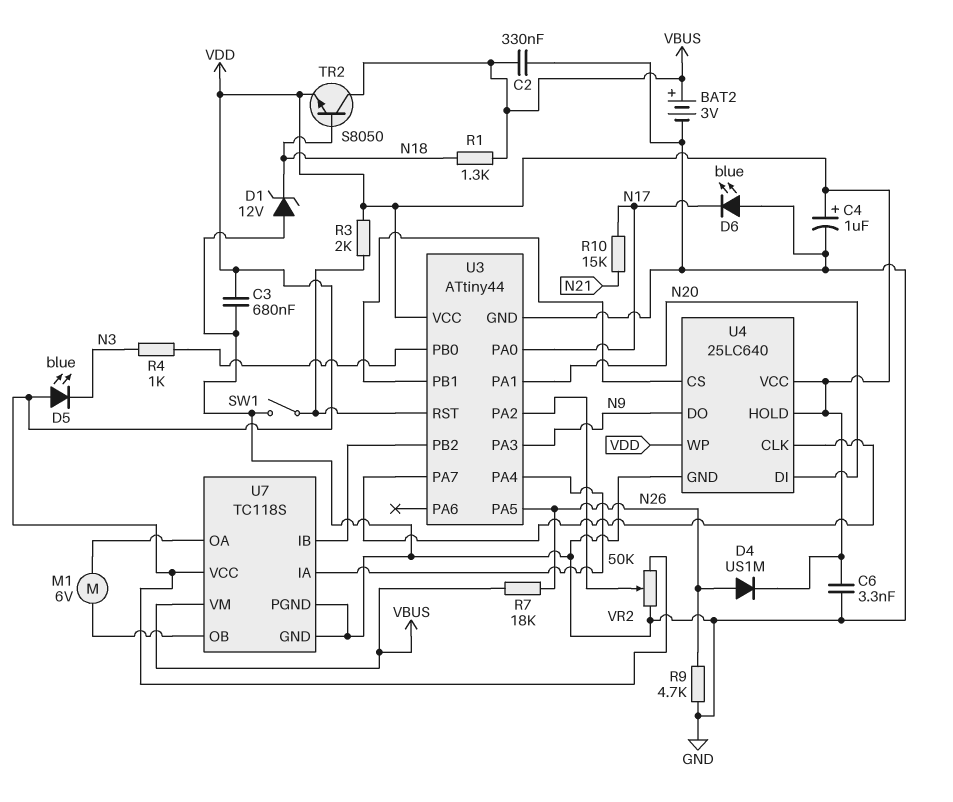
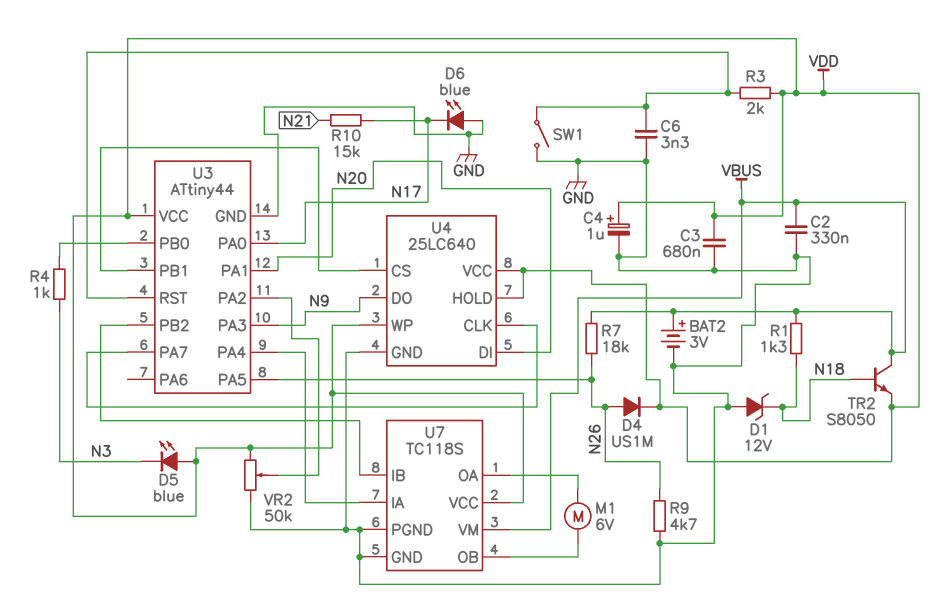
C6: 3.3nF (GND, VDD) -> 3.3nF (GND, U3/RST)

